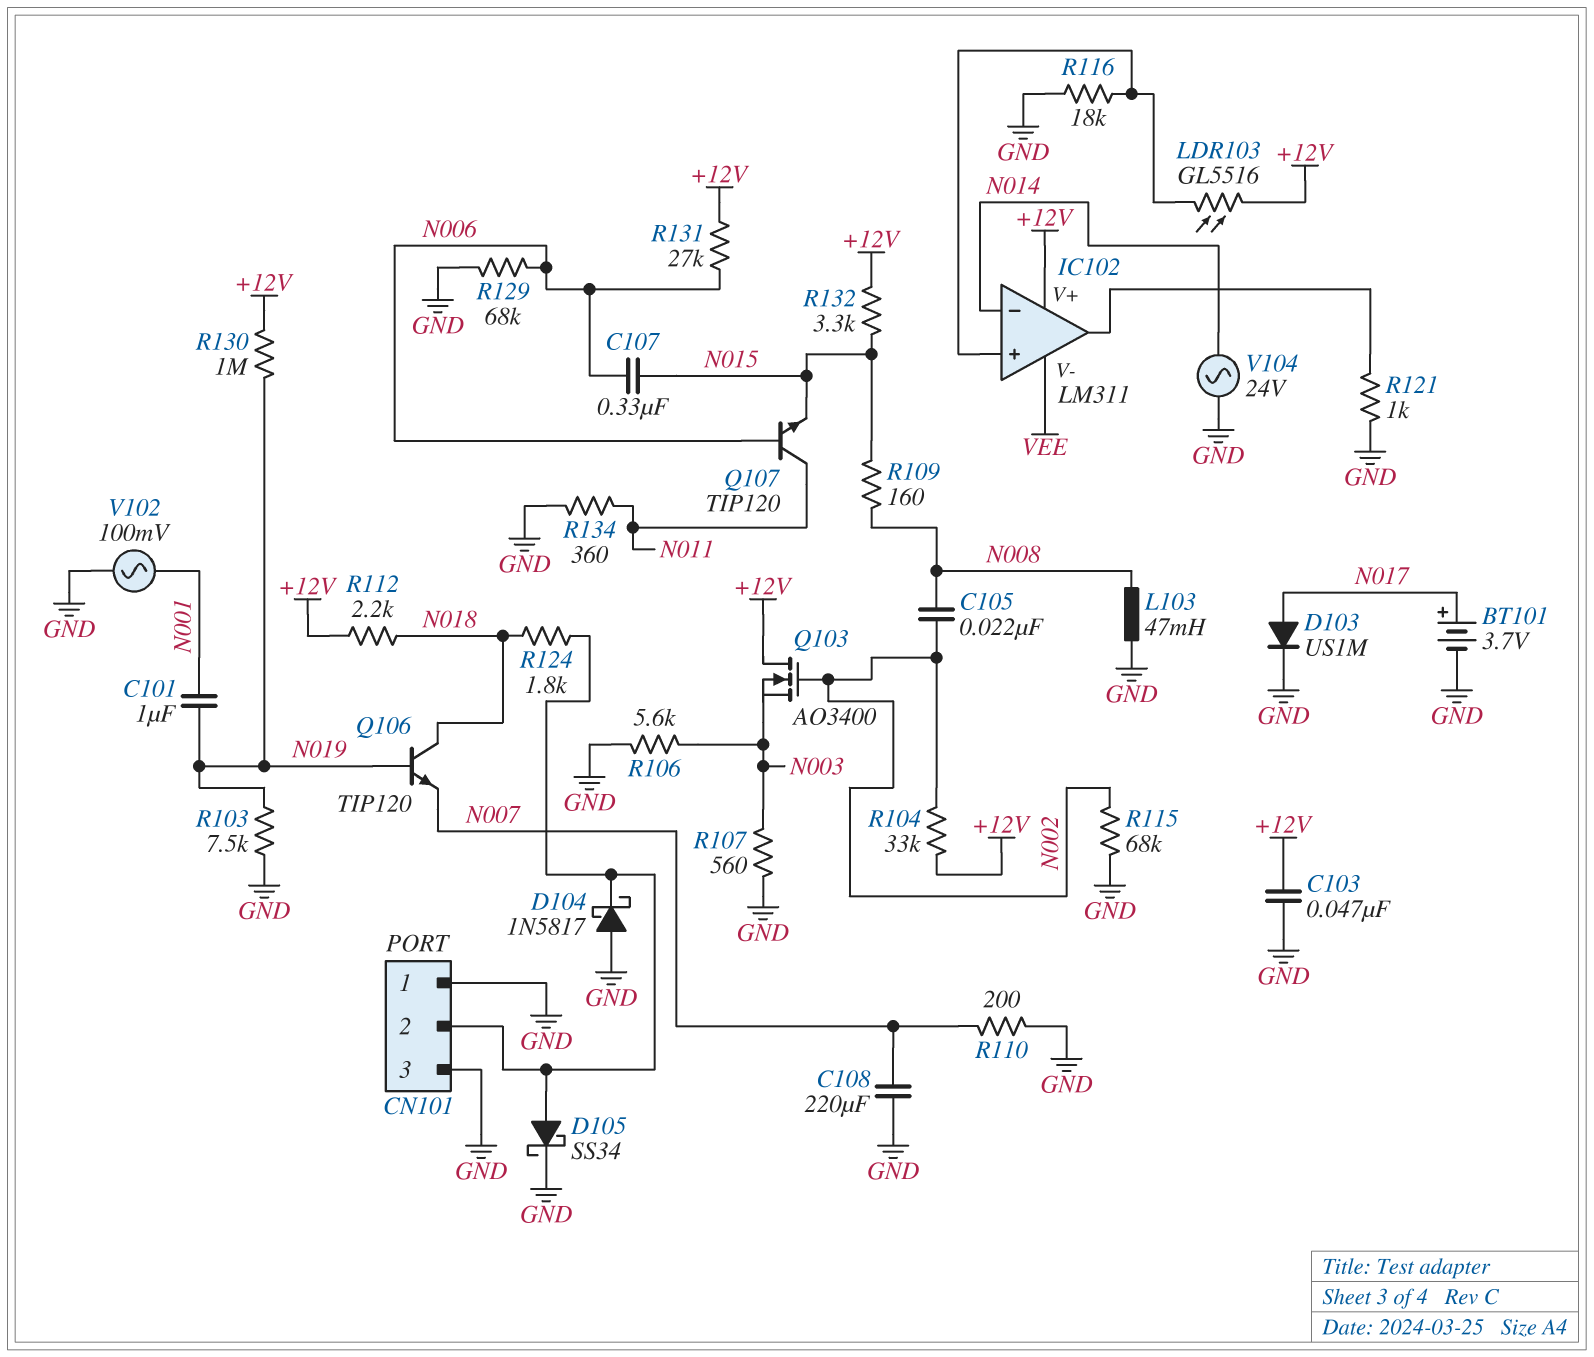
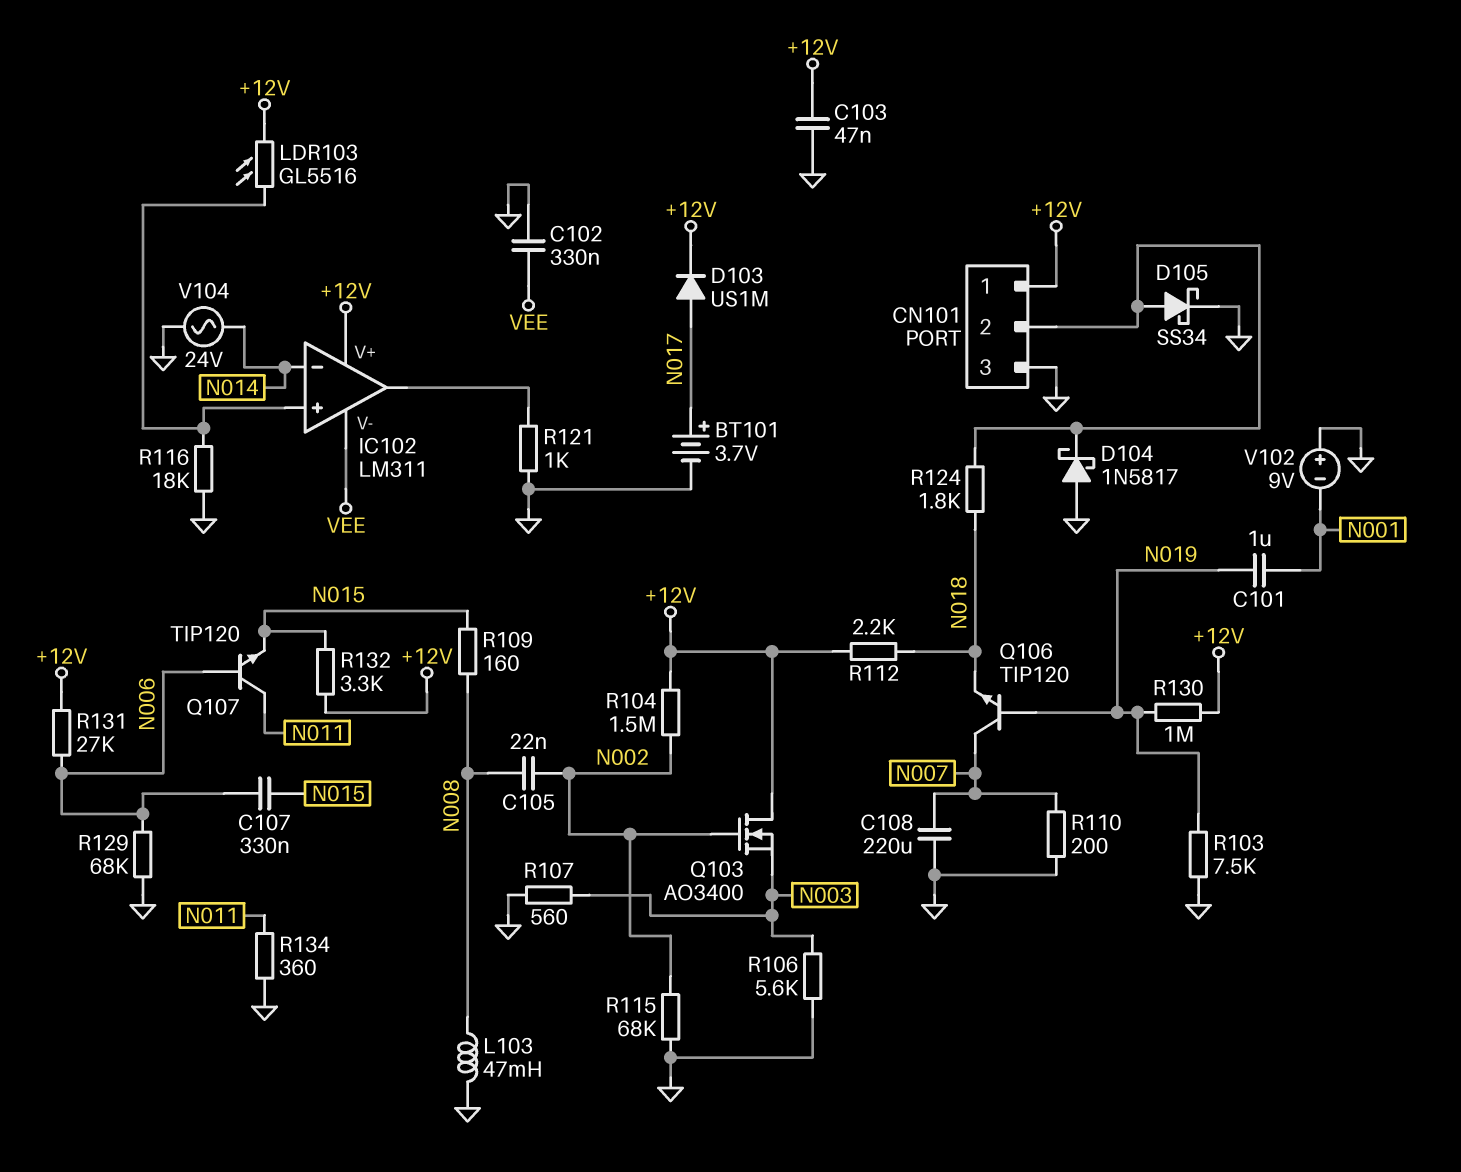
C102: none -> 330nF (GND, VEE)
CN101 pin 1: GND -> +12V
D103: diode US1M (A N017, K GND) -> diode US1M (A N017, K +12V)
Q106: NPN TIP120 (B N019, C N018, E N007) -> NPN TIP120 (B N019, C N007, E N018)
R104: 33k (+12V, N002) -> 1.5M (+12V, N002)
V102: AC 100mV (GND, N001) -> 9V (plus GND, minus N001)

